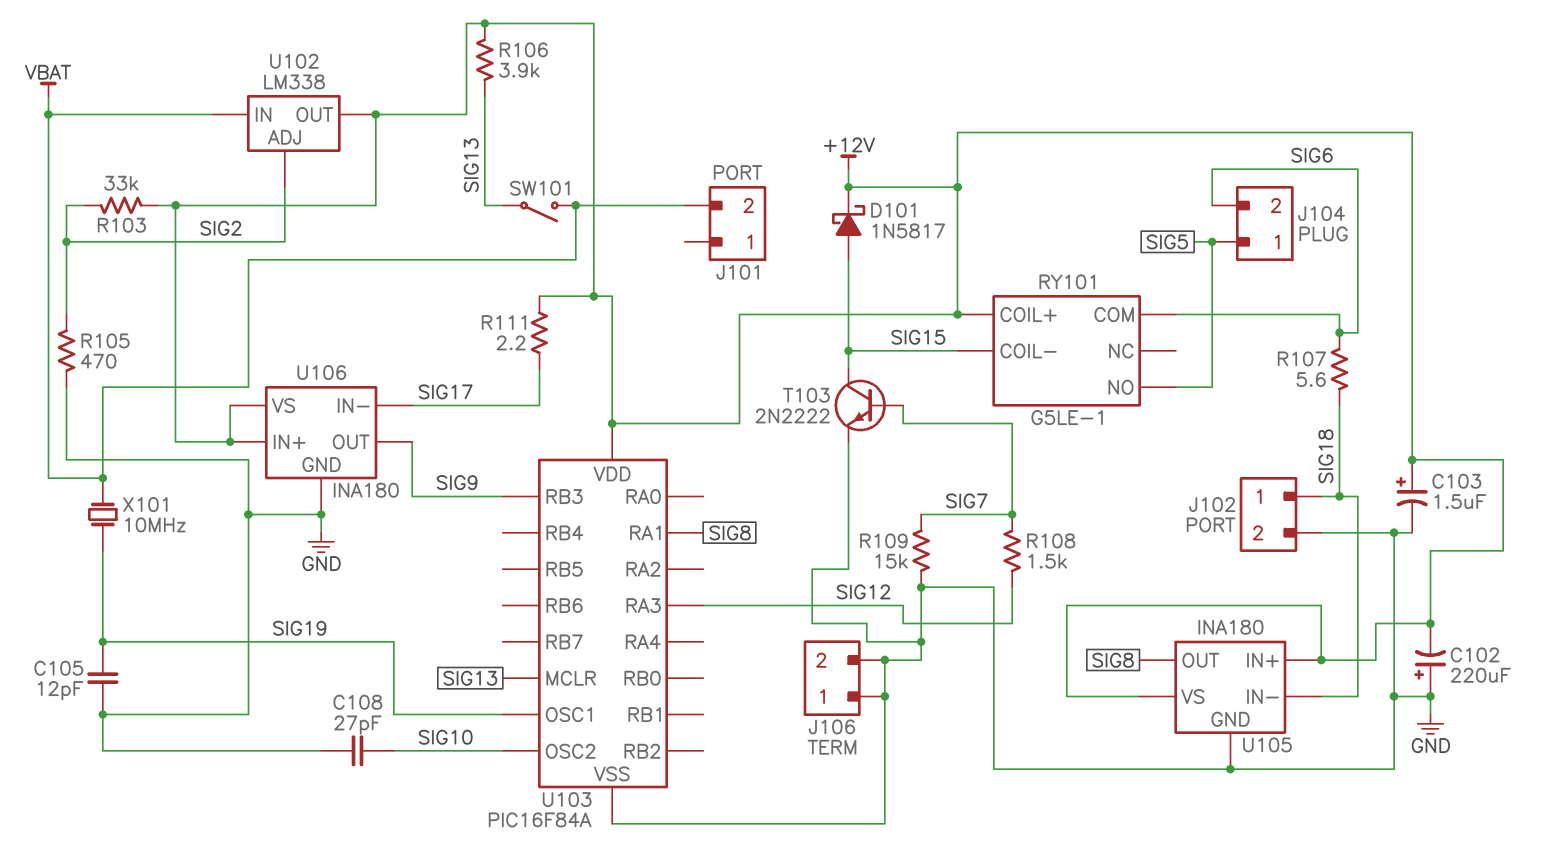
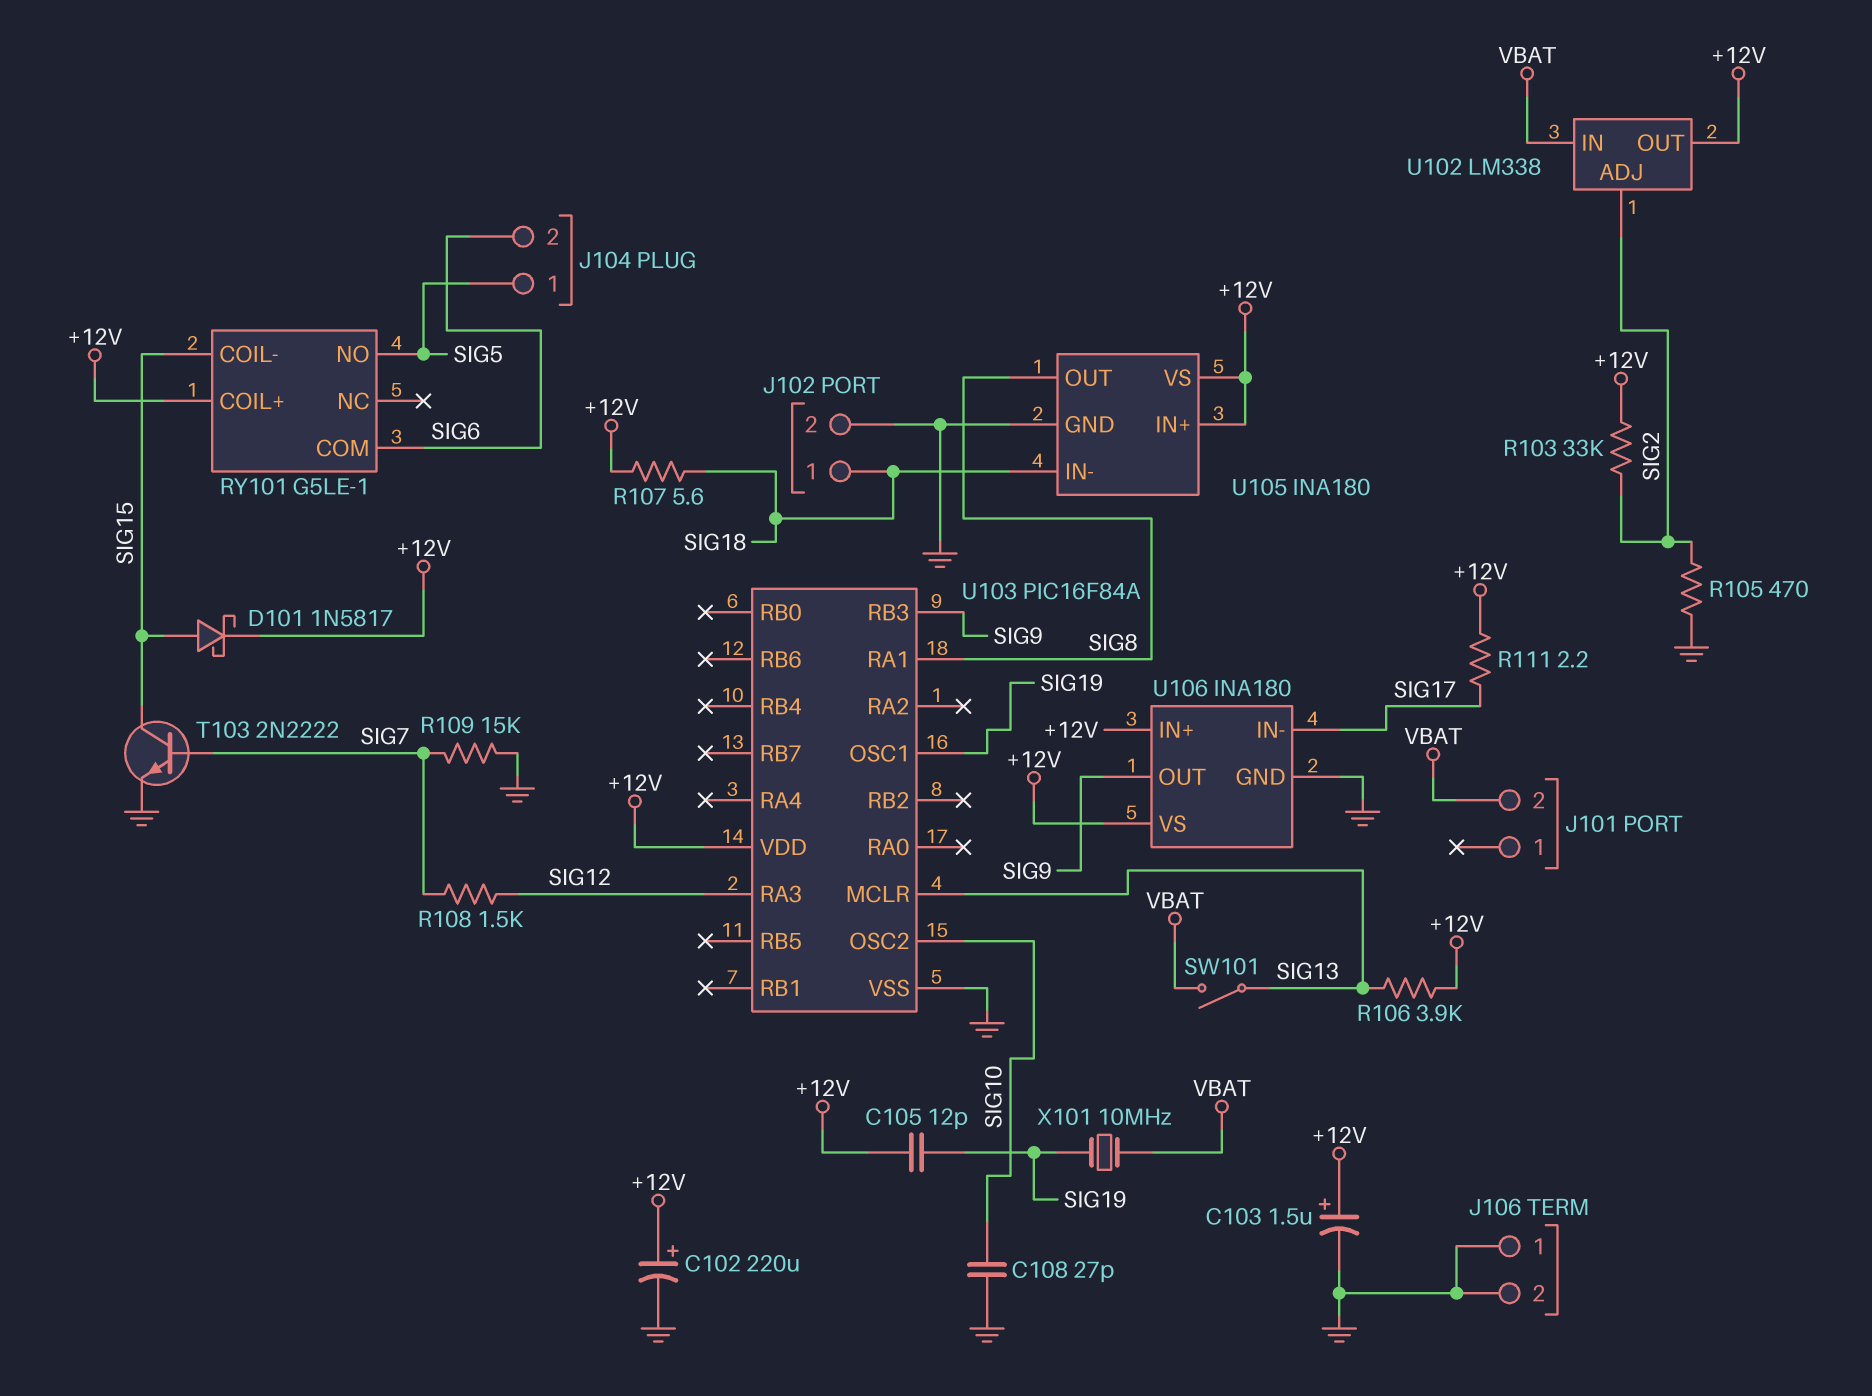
C102: 220uF (plus GND, minus +12V) -> 220uF (plus +12V, minus GND)
C105: 12pF (GND, SIG19) -> 12pF (+12V, SIG19)
R107: 5.6 (SIG6, SIG18) -> 5.6 (+12V, SIG18)

